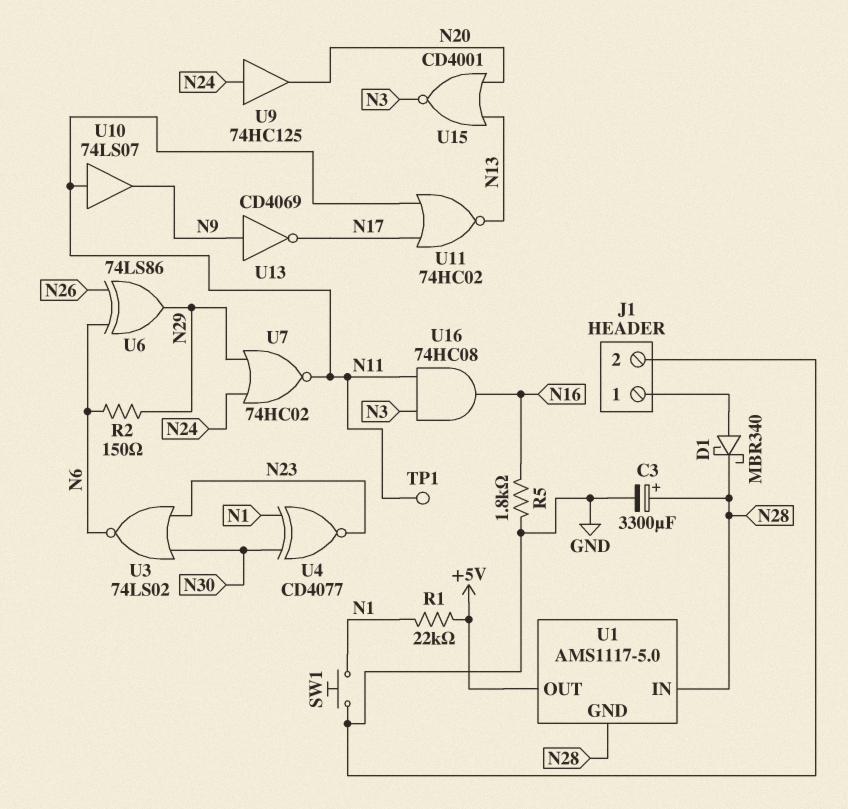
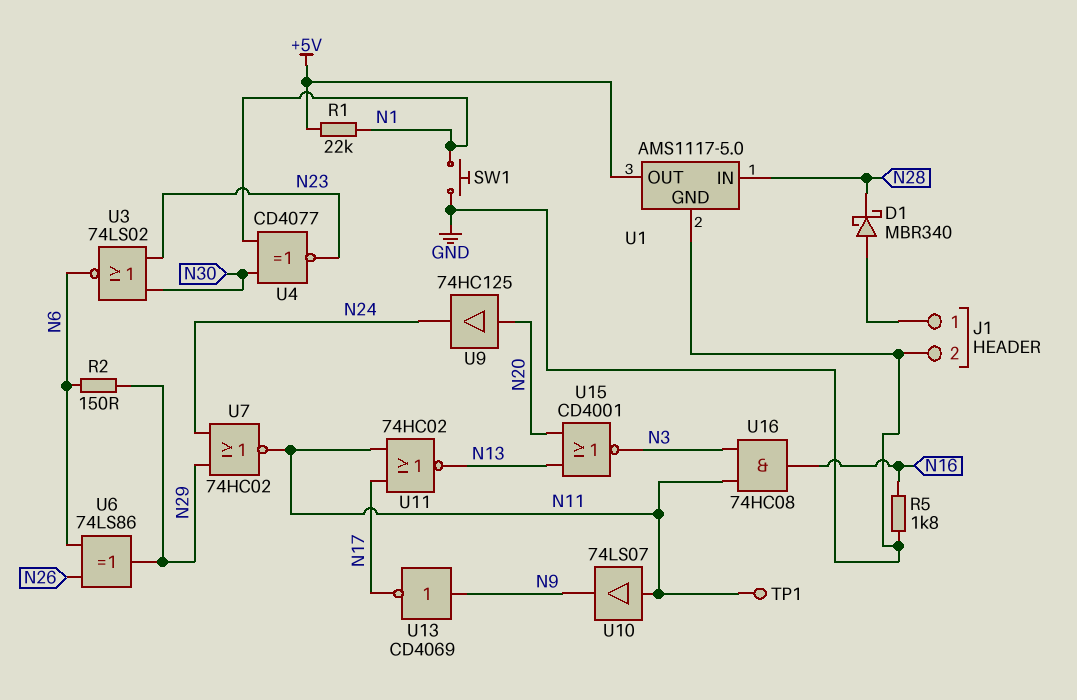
C3: 3300uF (plus N28, minus GND) -> none
U1 pin GND: N28 -> GND
U9: buffer 74HC125 (in N24, out N20) -> buffer 74HC125 (in N20, out N24)

